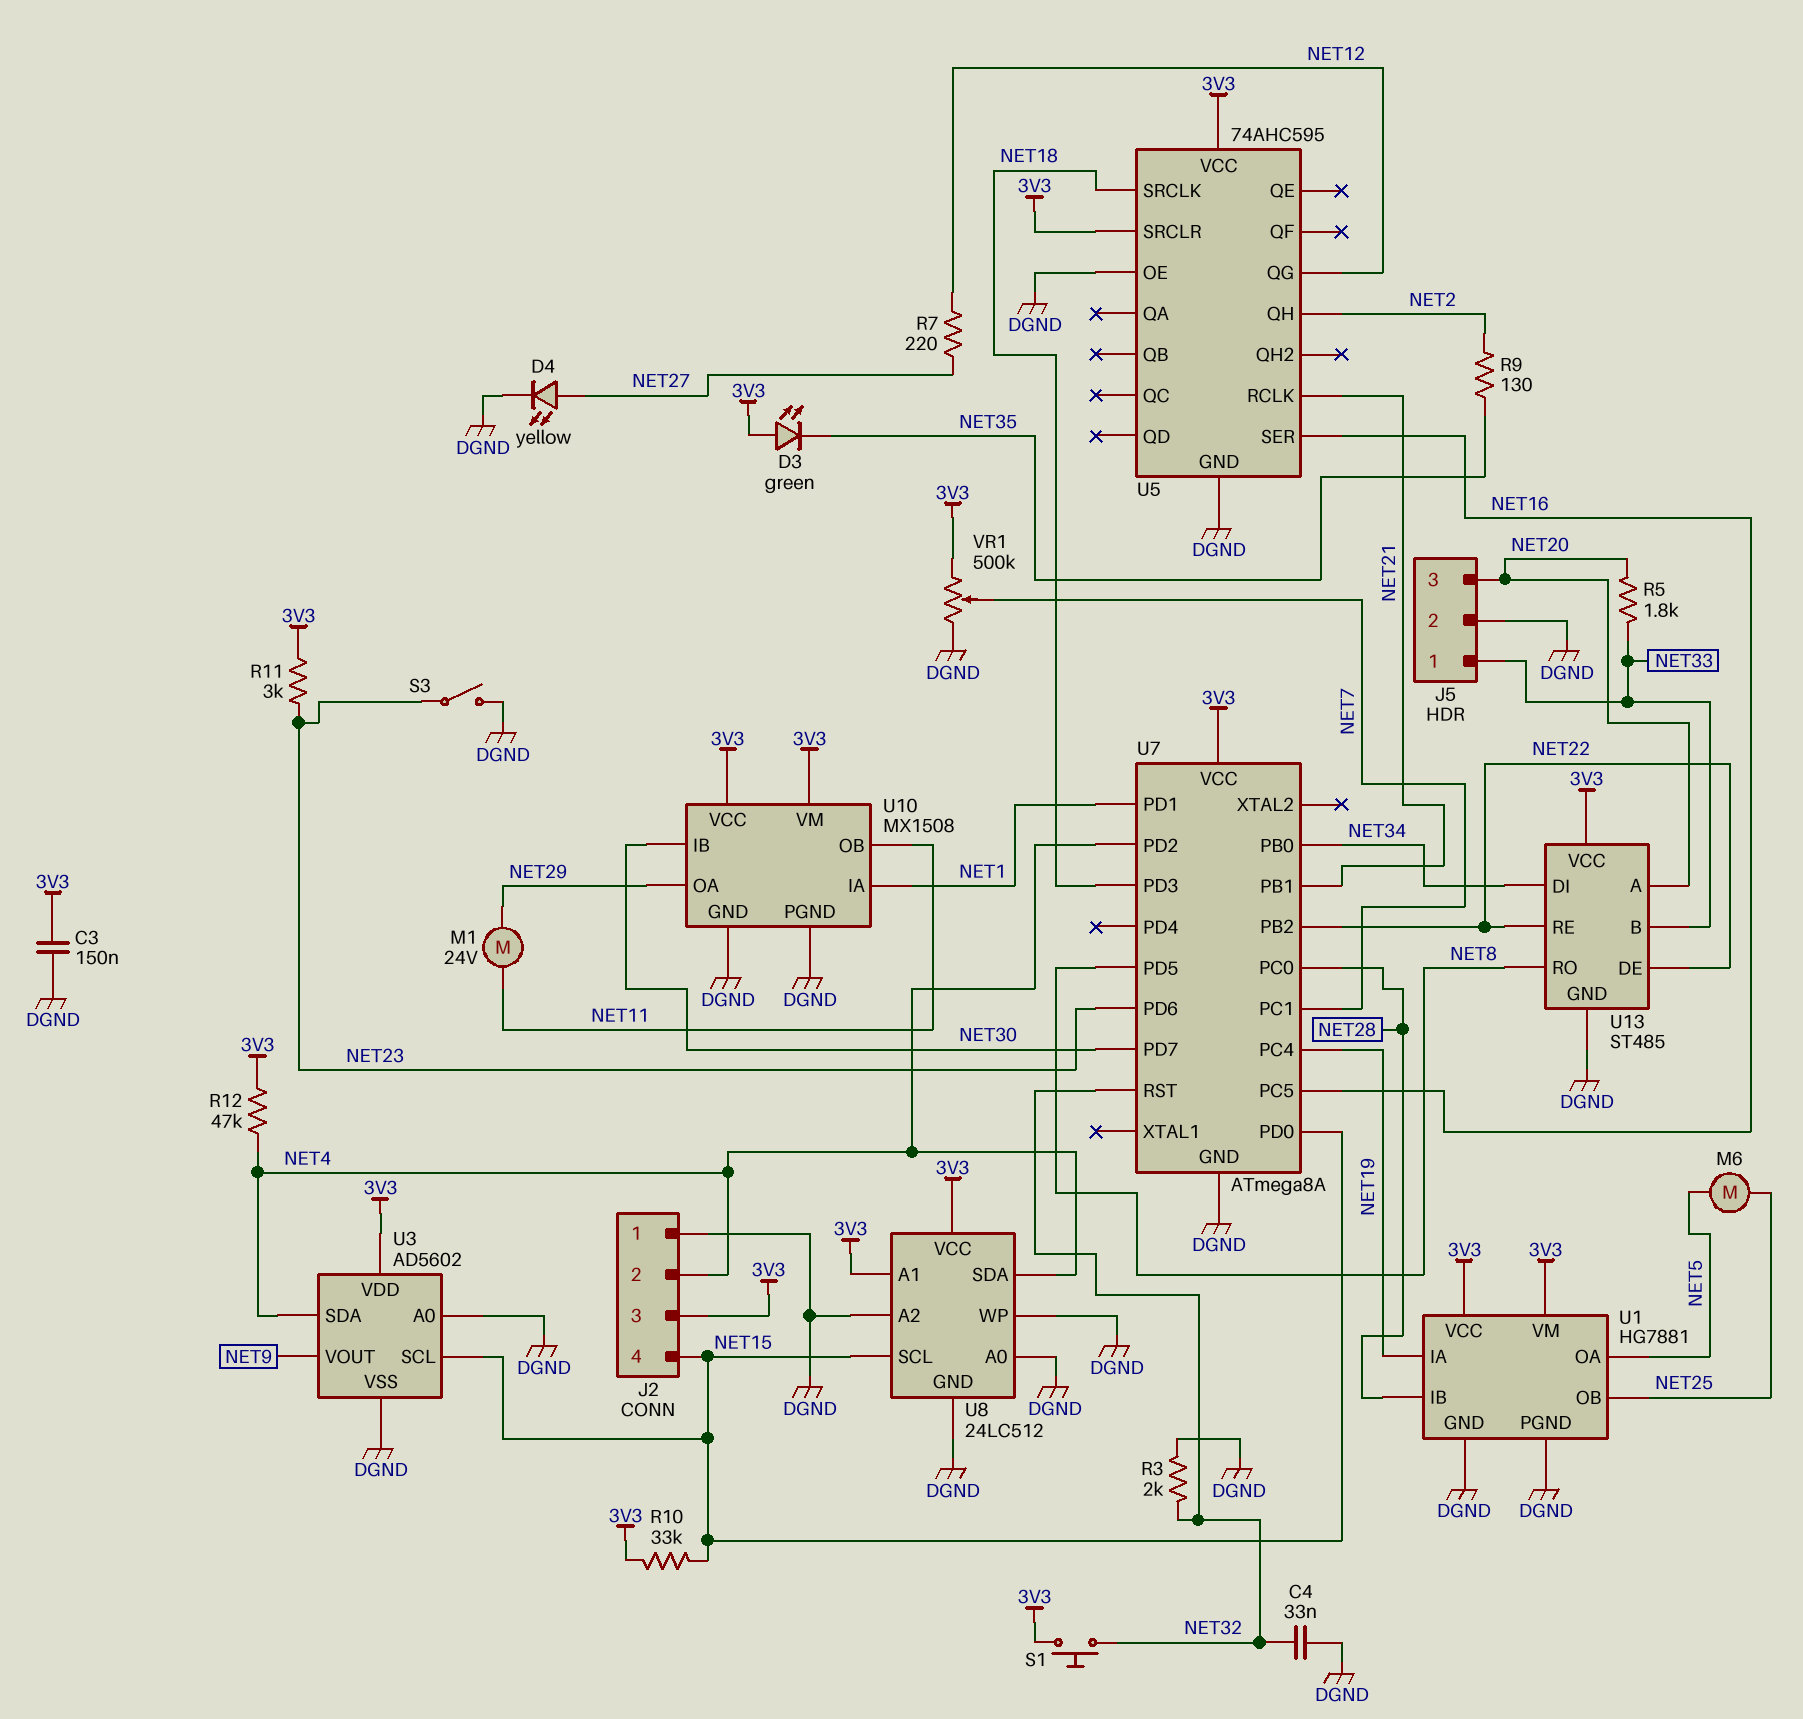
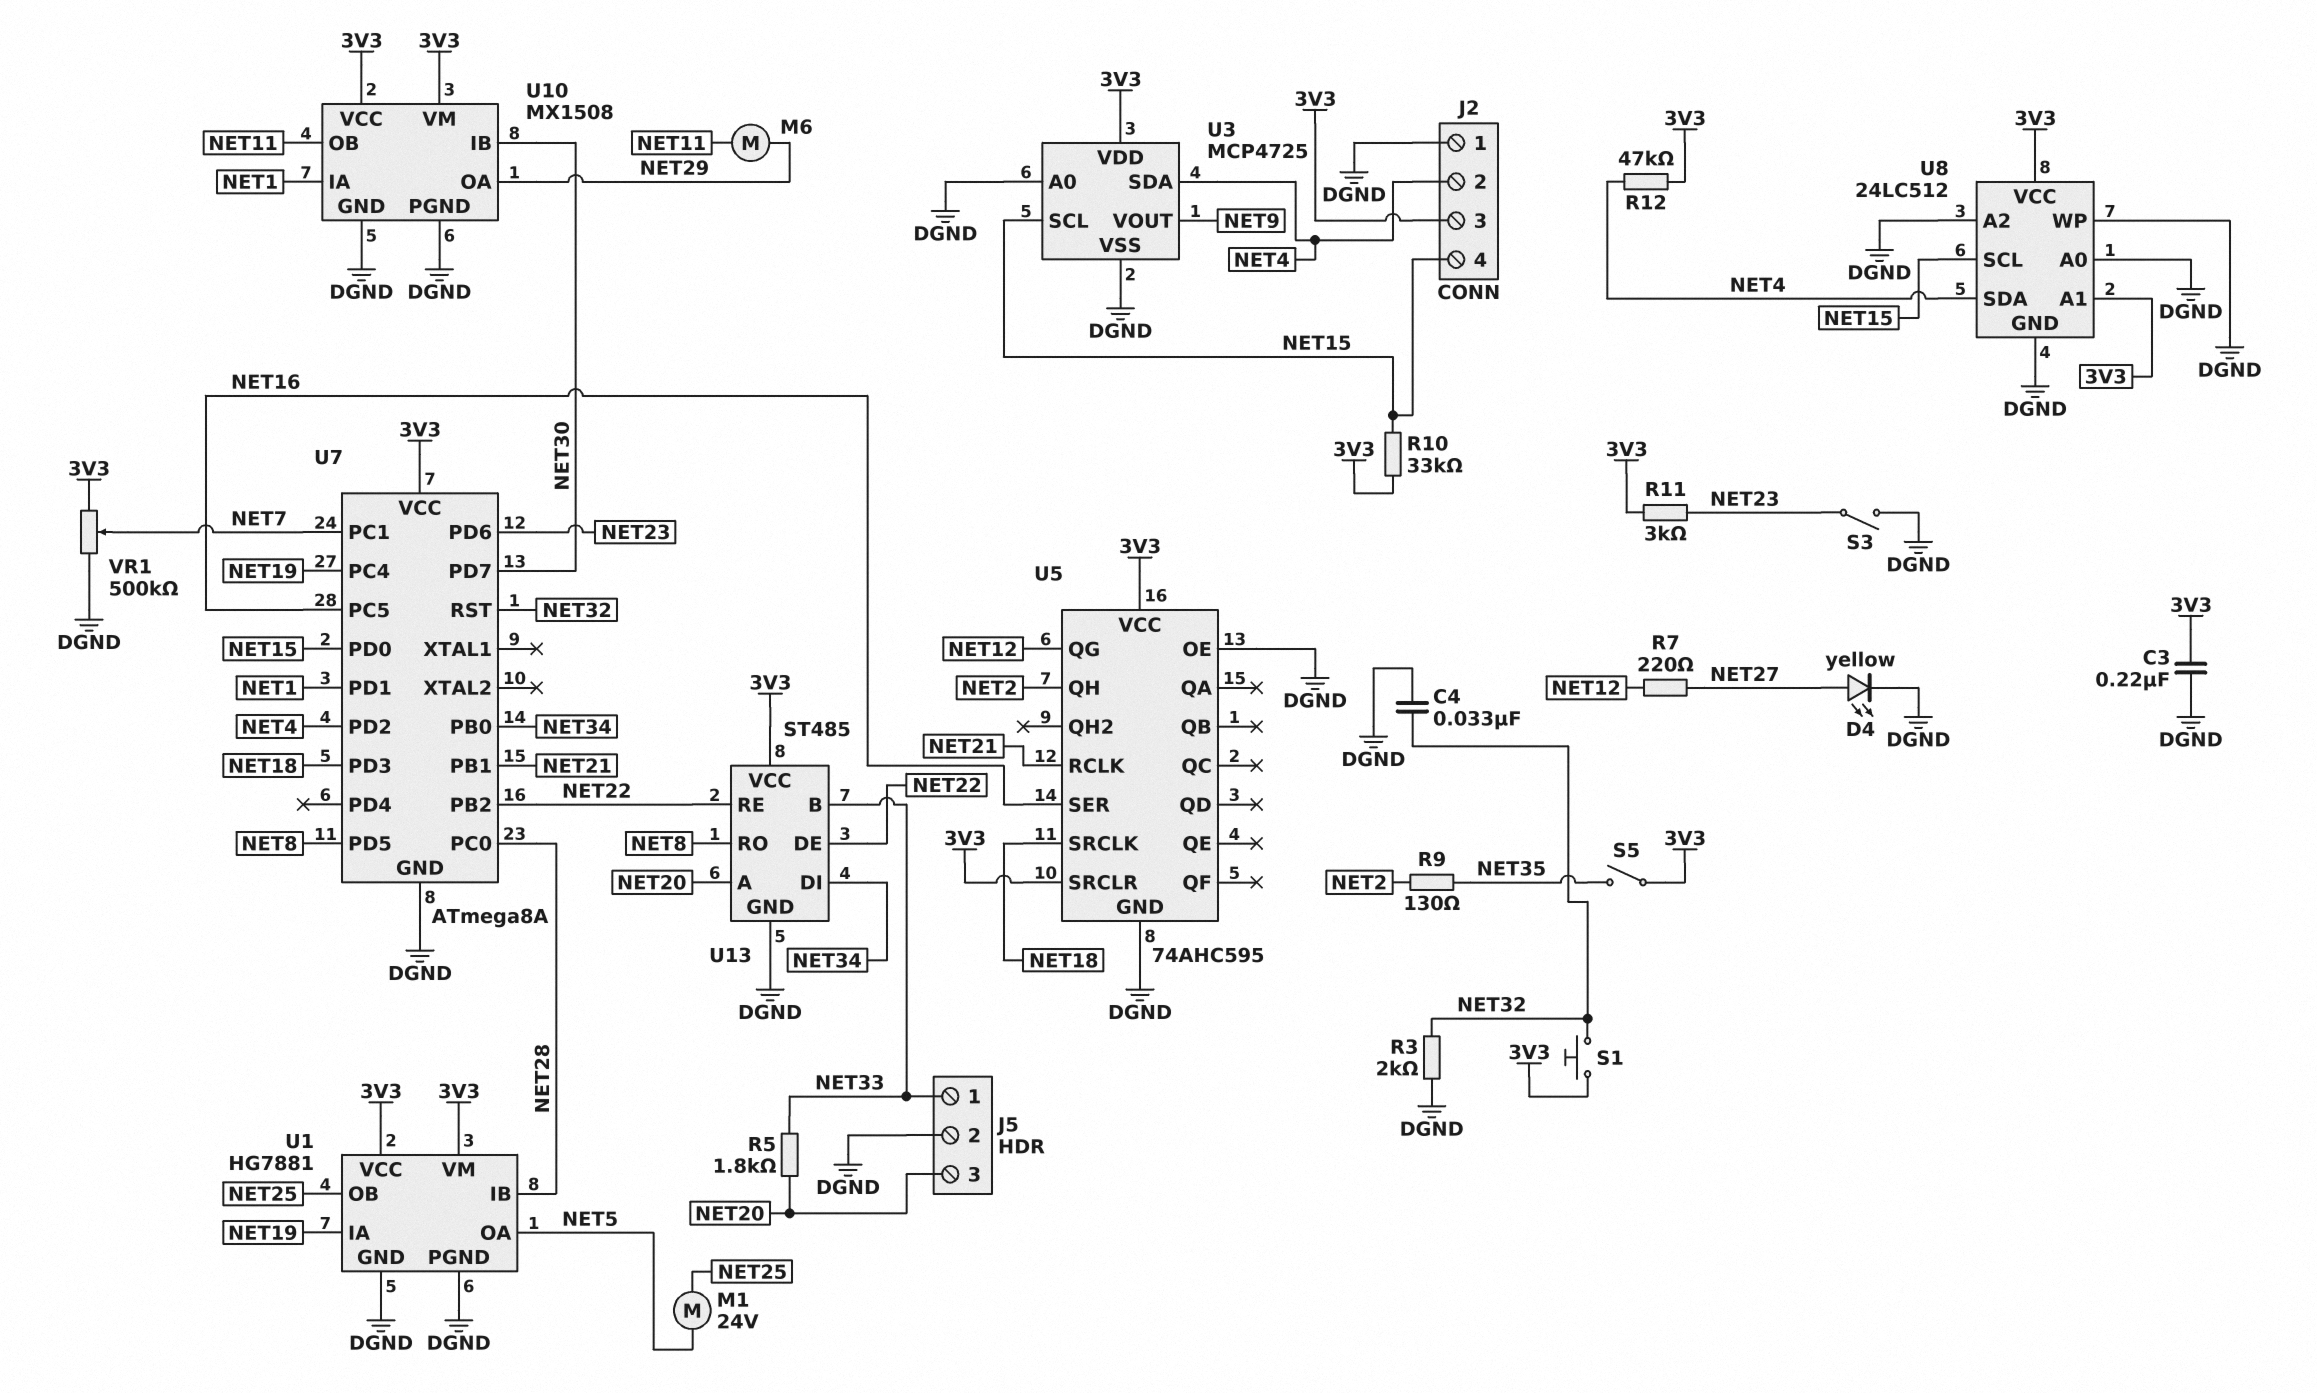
C3: 150nF (3V3, DGND) -> 220nF (3V3, DGND)
D3: LED green (A 3V3, K NET35) -> none
M1: motor 24V (NET11, NET29) -> motor 24V (NET5, NET25)
M6: motor (NET5, NET25) -> motor (NET11, NET29)
S5: none -> switch (3V3, NET35)
U3: AD5602 -> MCP4725

